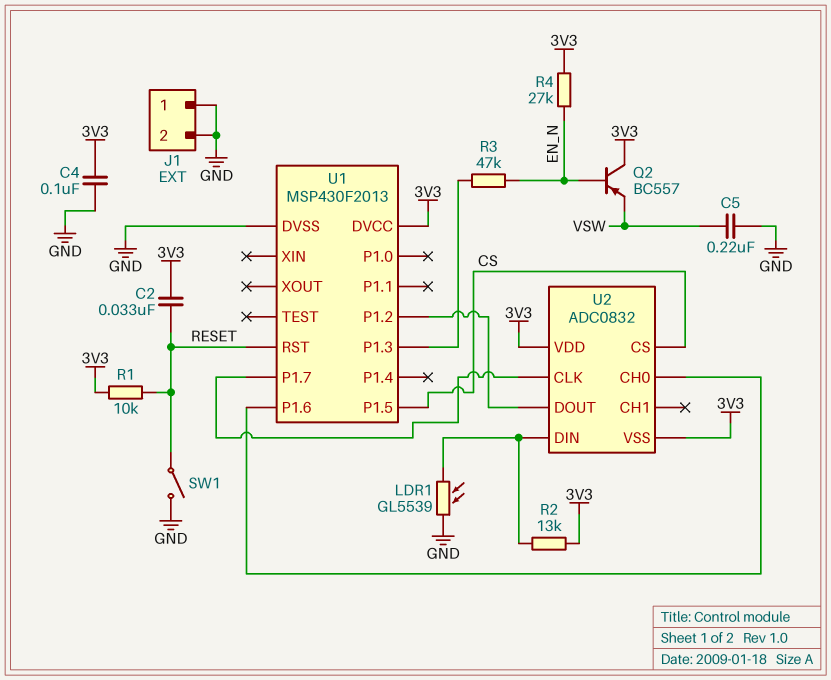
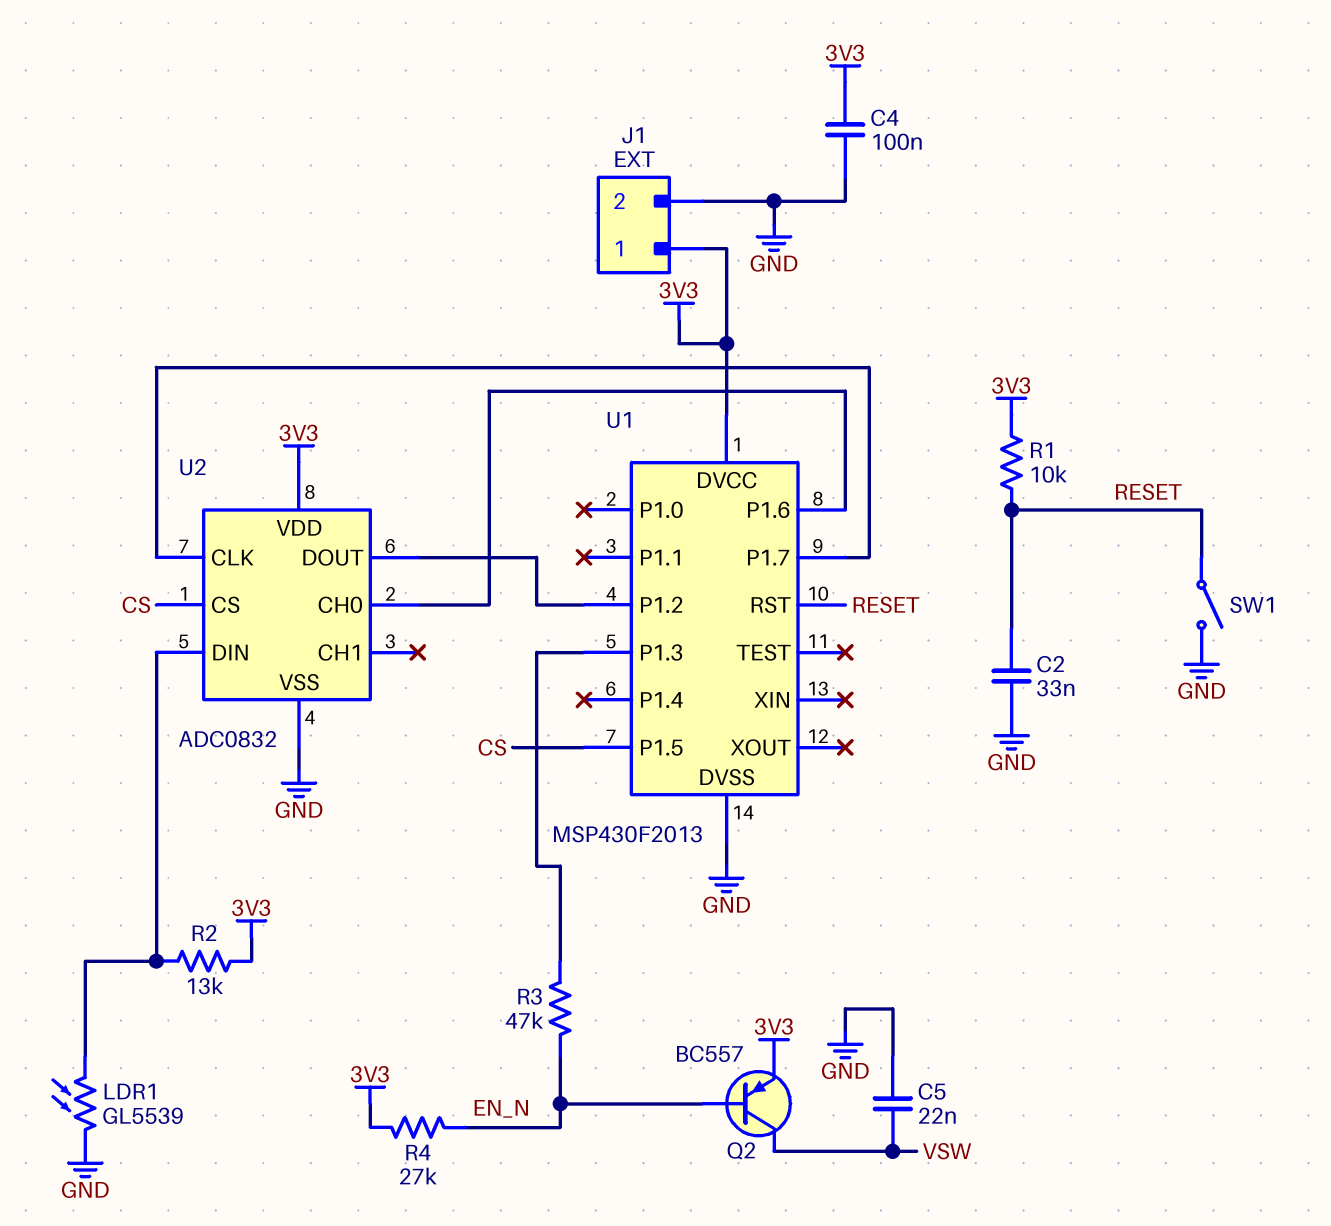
C2: 33nF (3V3, RESET) -> 33nF (GND, RESET)
C5: 220nF (GND, VSW) -> 22nF (GND, VSW)
J1 pin 1: GND -> 3V3
Q2: PNP BC557 (B EN_N, C 3V3, E VSW) -> PNP BC557 (B EN_N, C VSW, E 3V3)
U2 pin VSS: 3V3 -> GND

